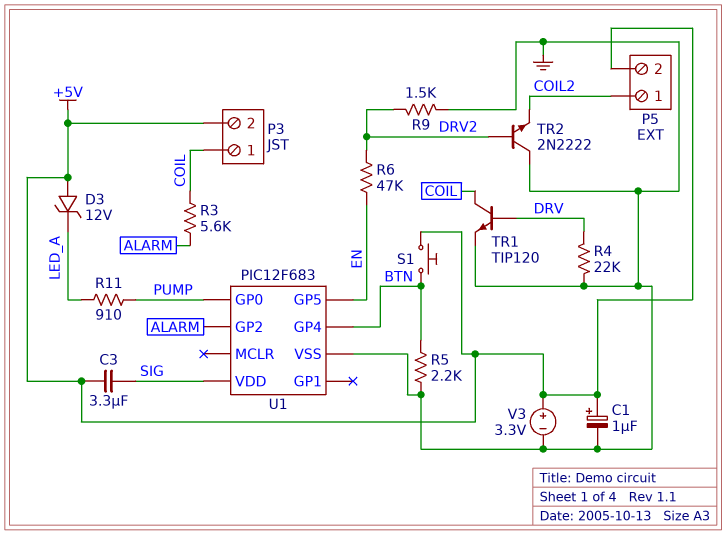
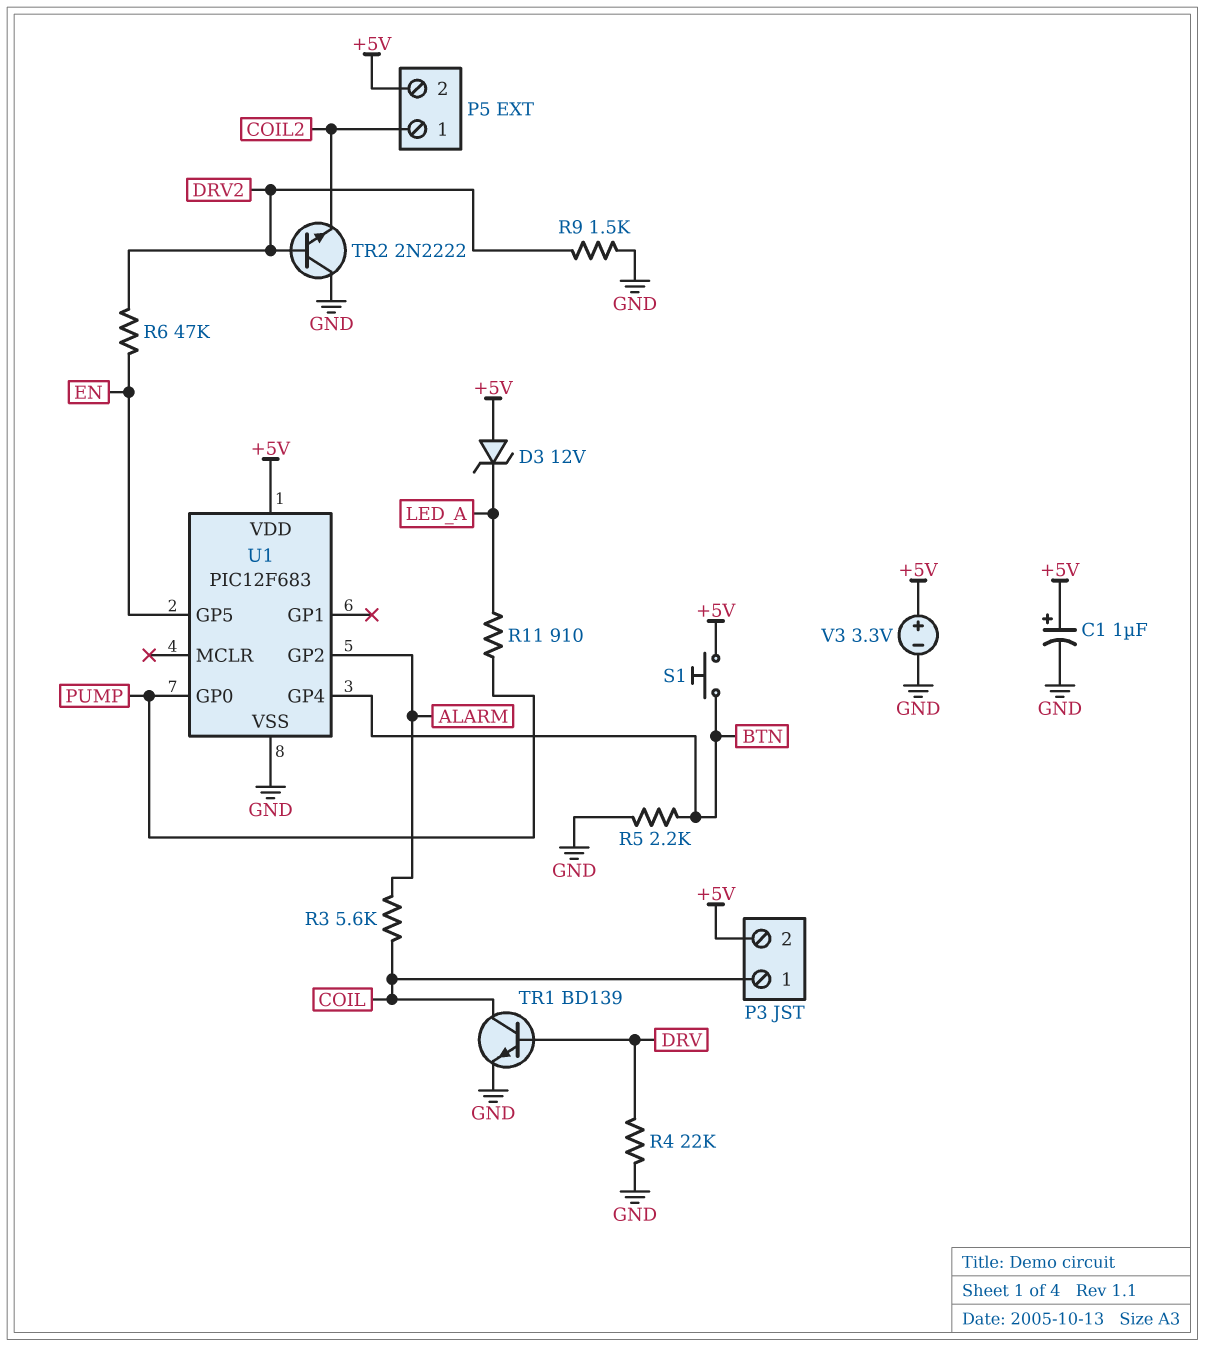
C3: 3.3uF (+5V, SIG) -> none
TR1: NPN TIP120 (B DRV, C COIL, E GND) -> NPN BD139 (B DRV, C COIL, E GND)
U1 pin VDD: SIG -> +5V

